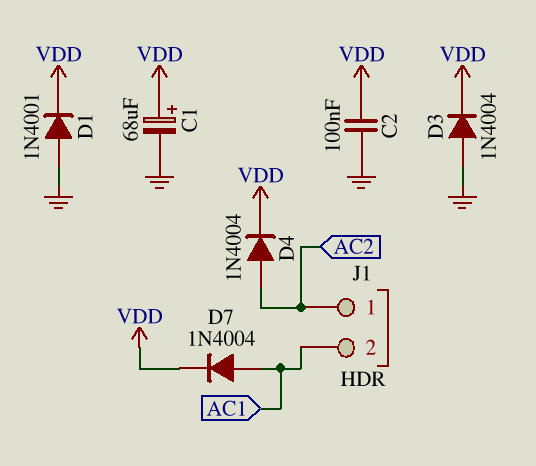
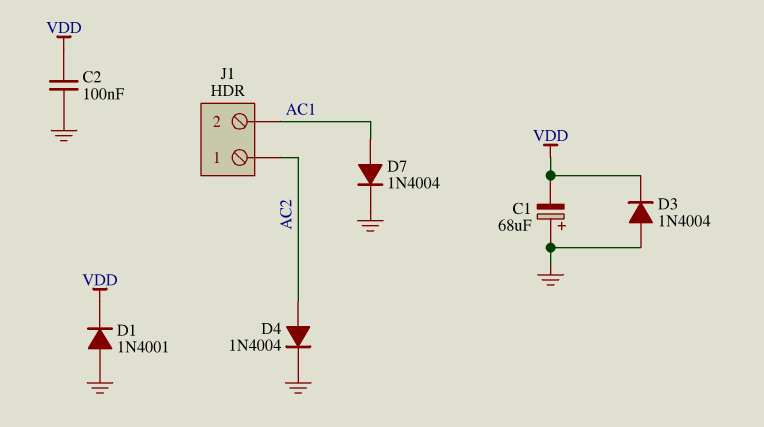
C1: 68uF (plus VDD, minus GND) -> 68uF (plus GND, minus VDD)
D4: diode 1N4004 (A AC2, K VDD) -> diode 1N4004 (A AC2, K GND)
D7: diode 1N4004 (A AC1, K VDD) -> diode 1N4004 (A AC1, K GND)

